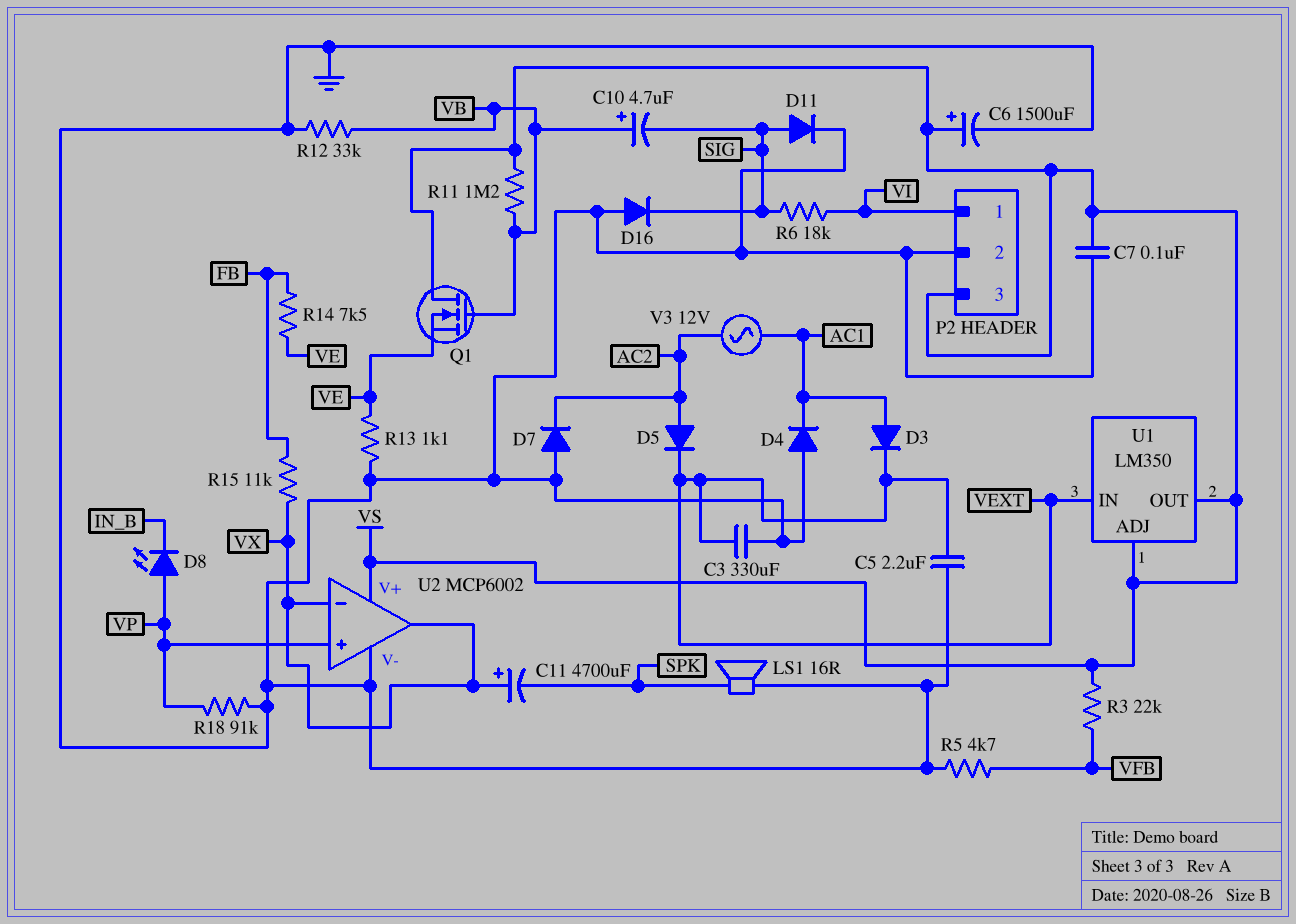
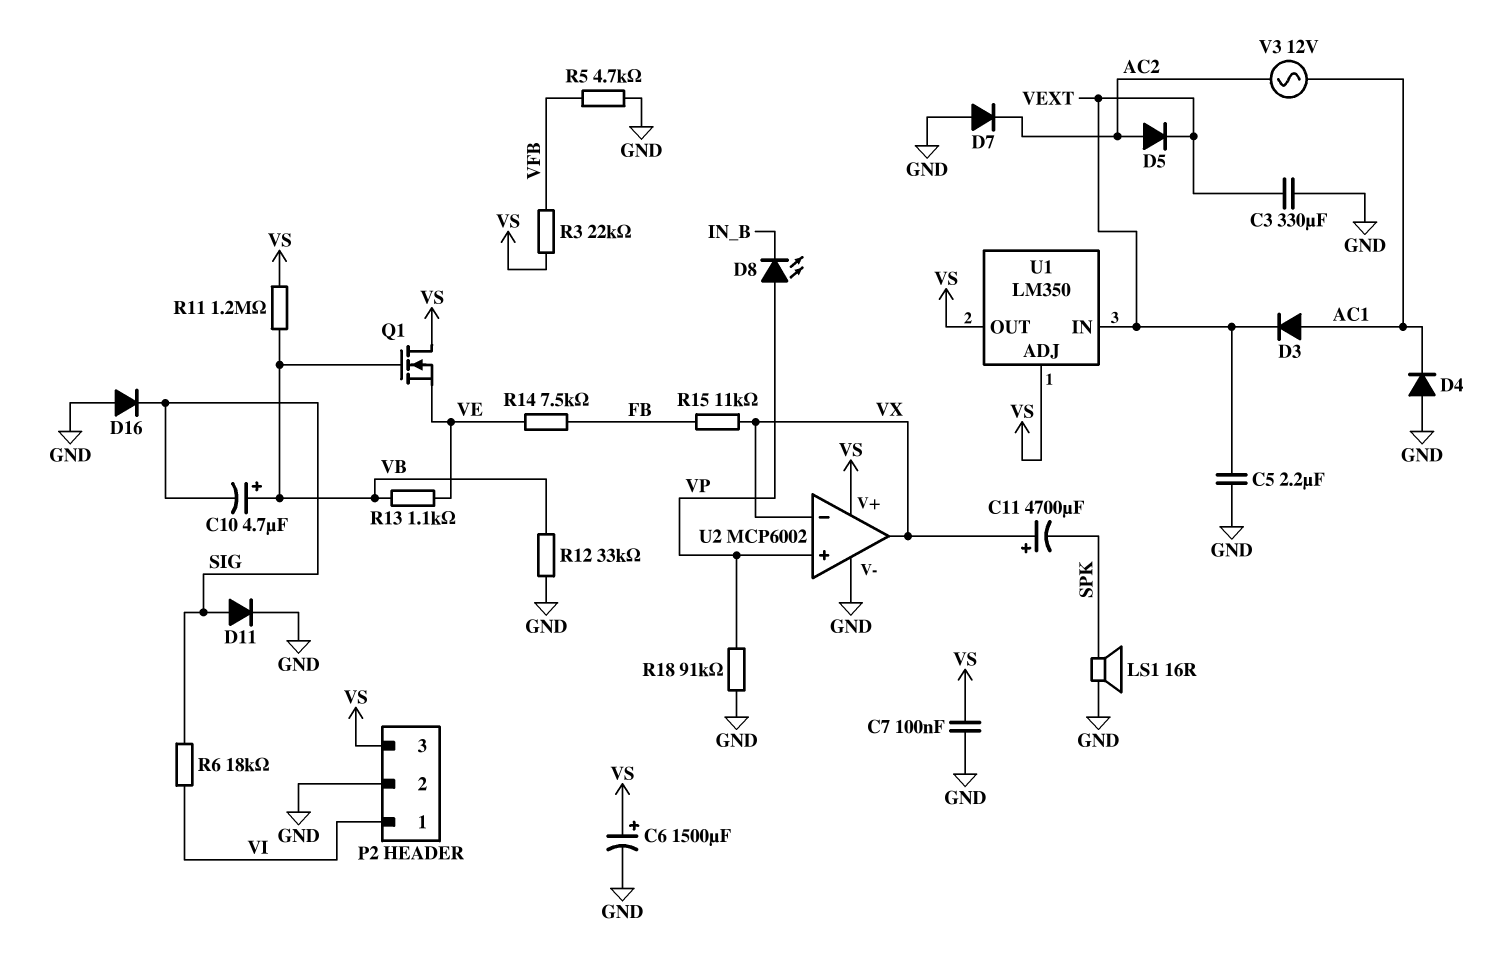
R13: 1.1k (GND, VE) -> 1.1k (VB, VE)

